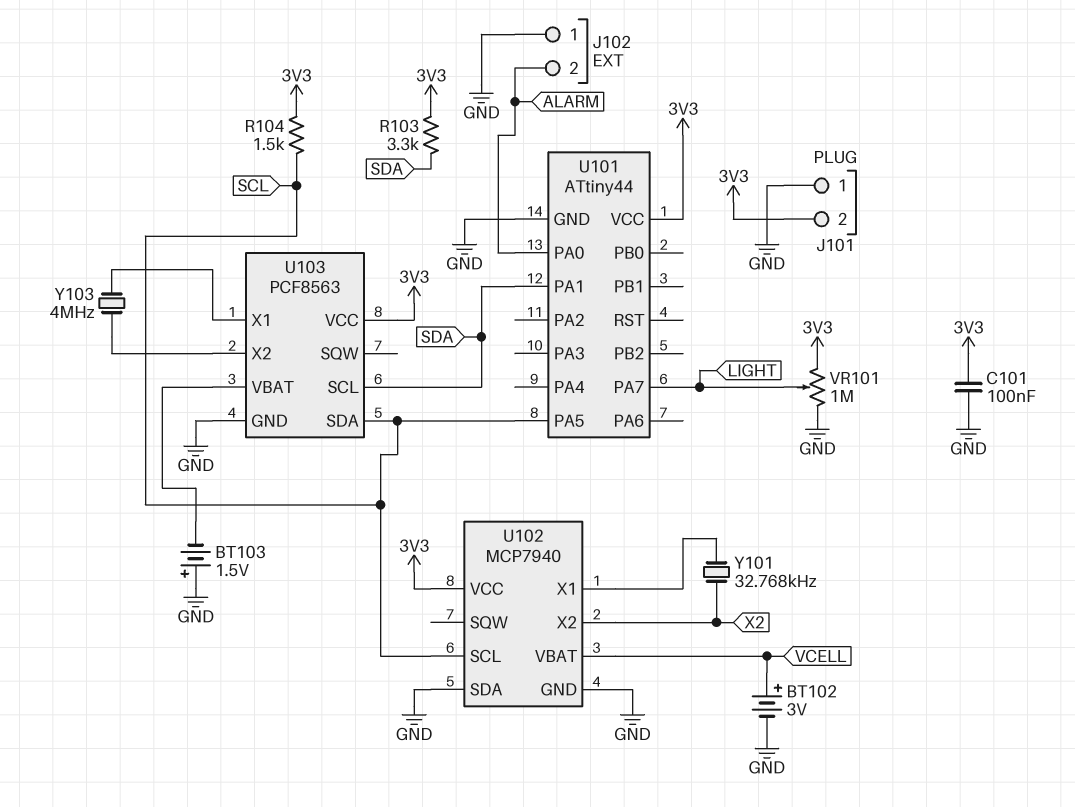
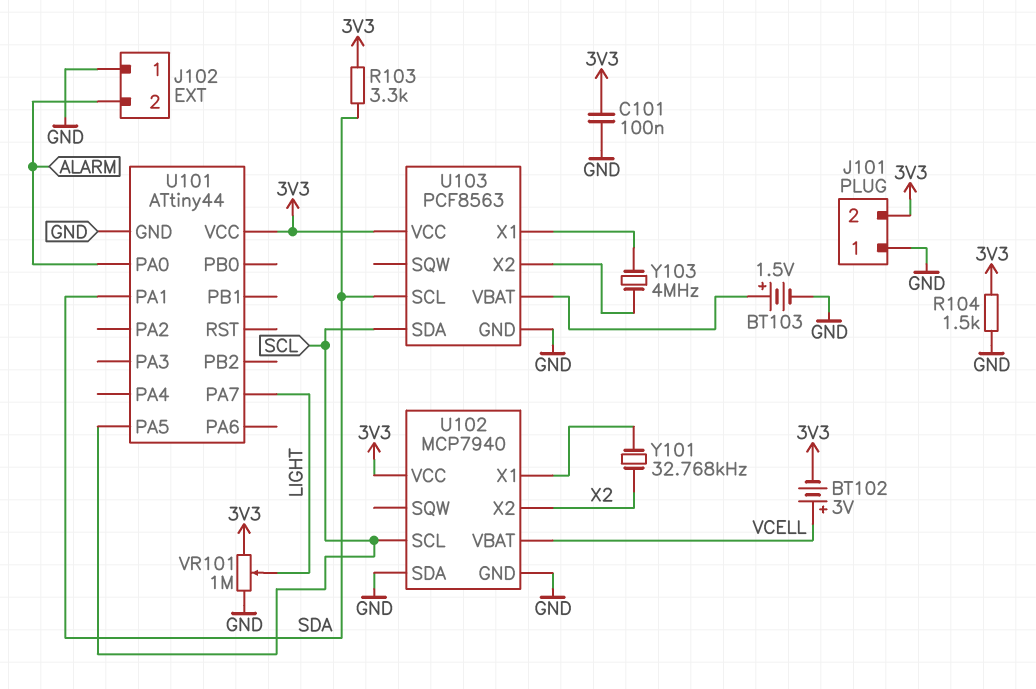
BT102: 3V (plus VCELL, minus GND) -> 3V (plus VCELL, minus 3V3)
BT103: 1.5V (plus GND, minus U103/VBAT) -> 1.5V (plus U103/VBAT, minus GND)
R104: 1.5k (3V3, SCL) -> 1.5k (3V3, GND)

